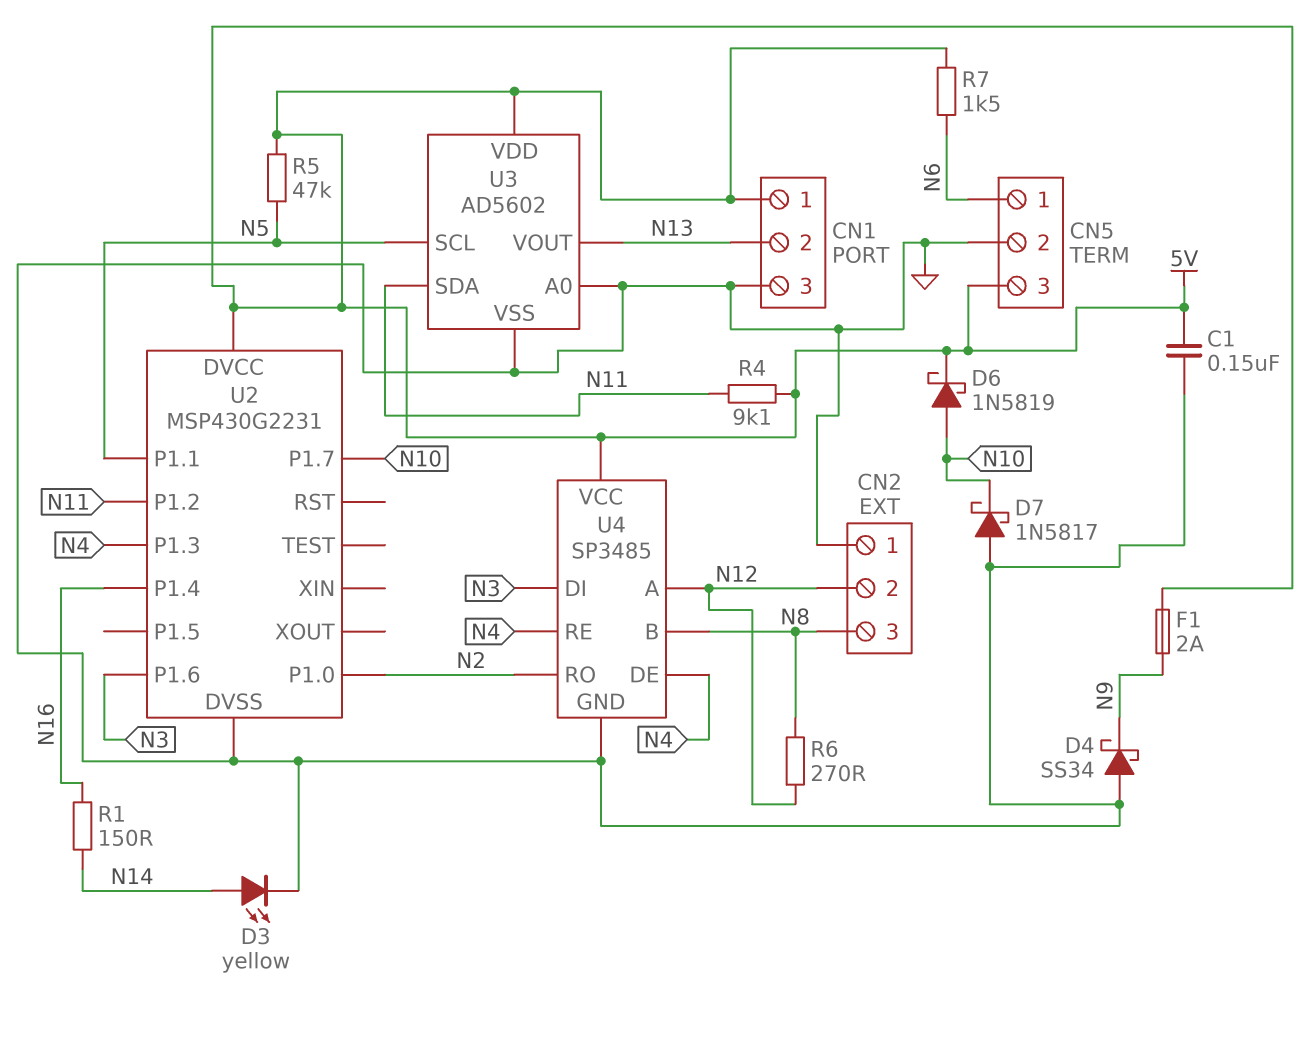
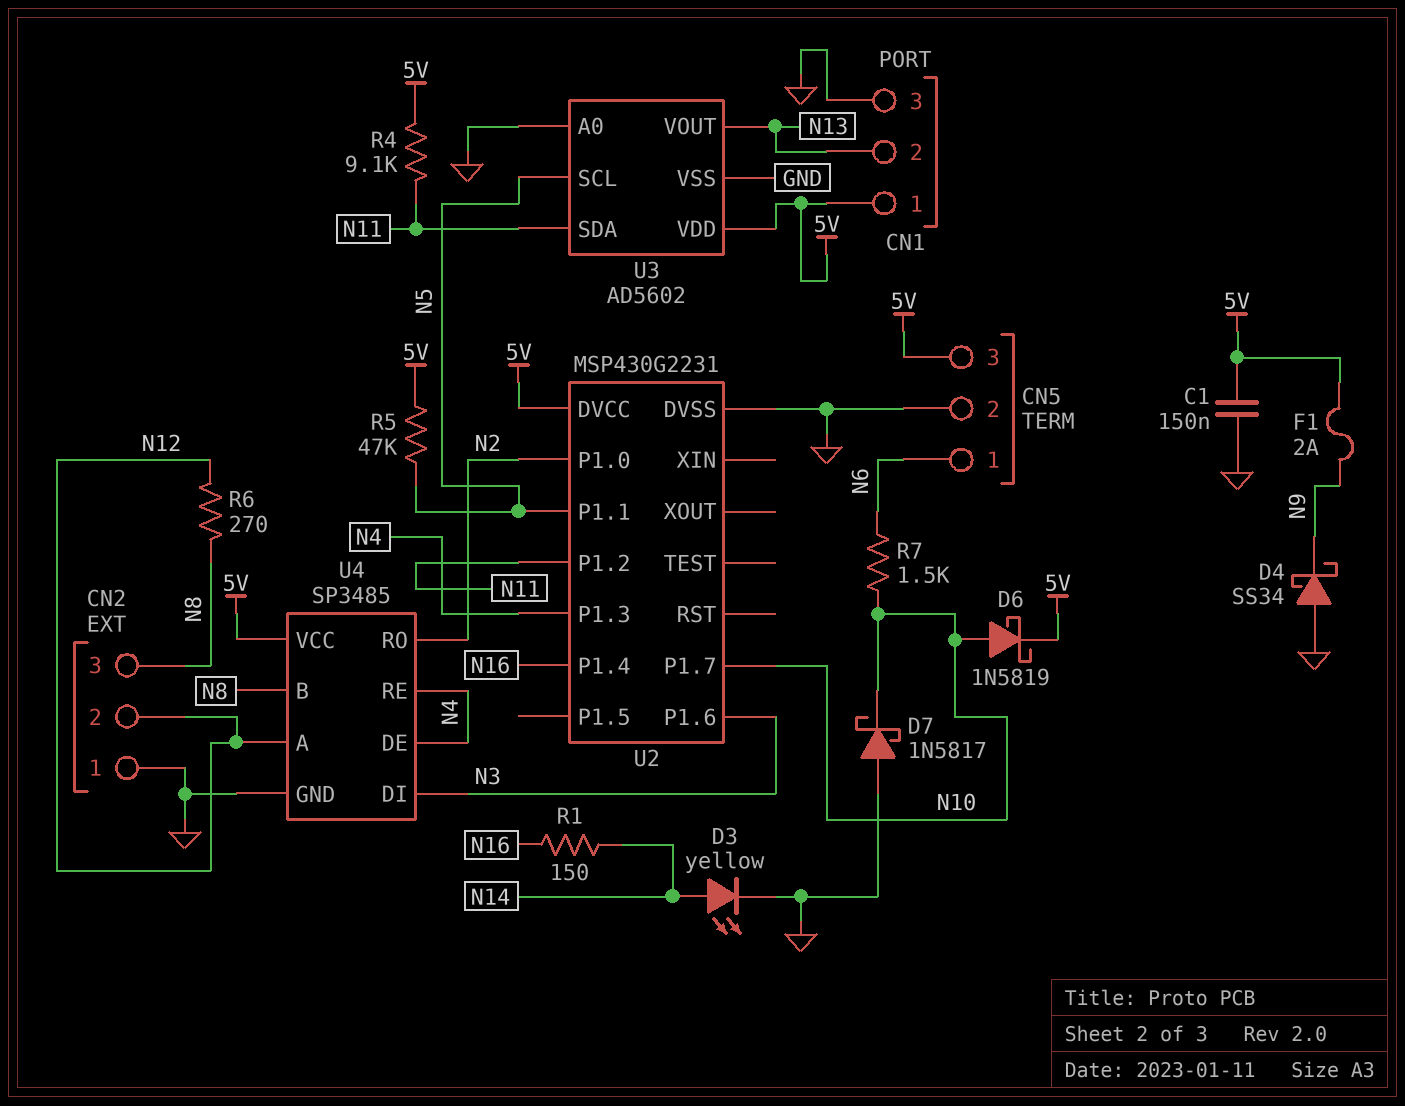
R7: 1.5k (5V, N6) -> 1.5k (N6, N10)

